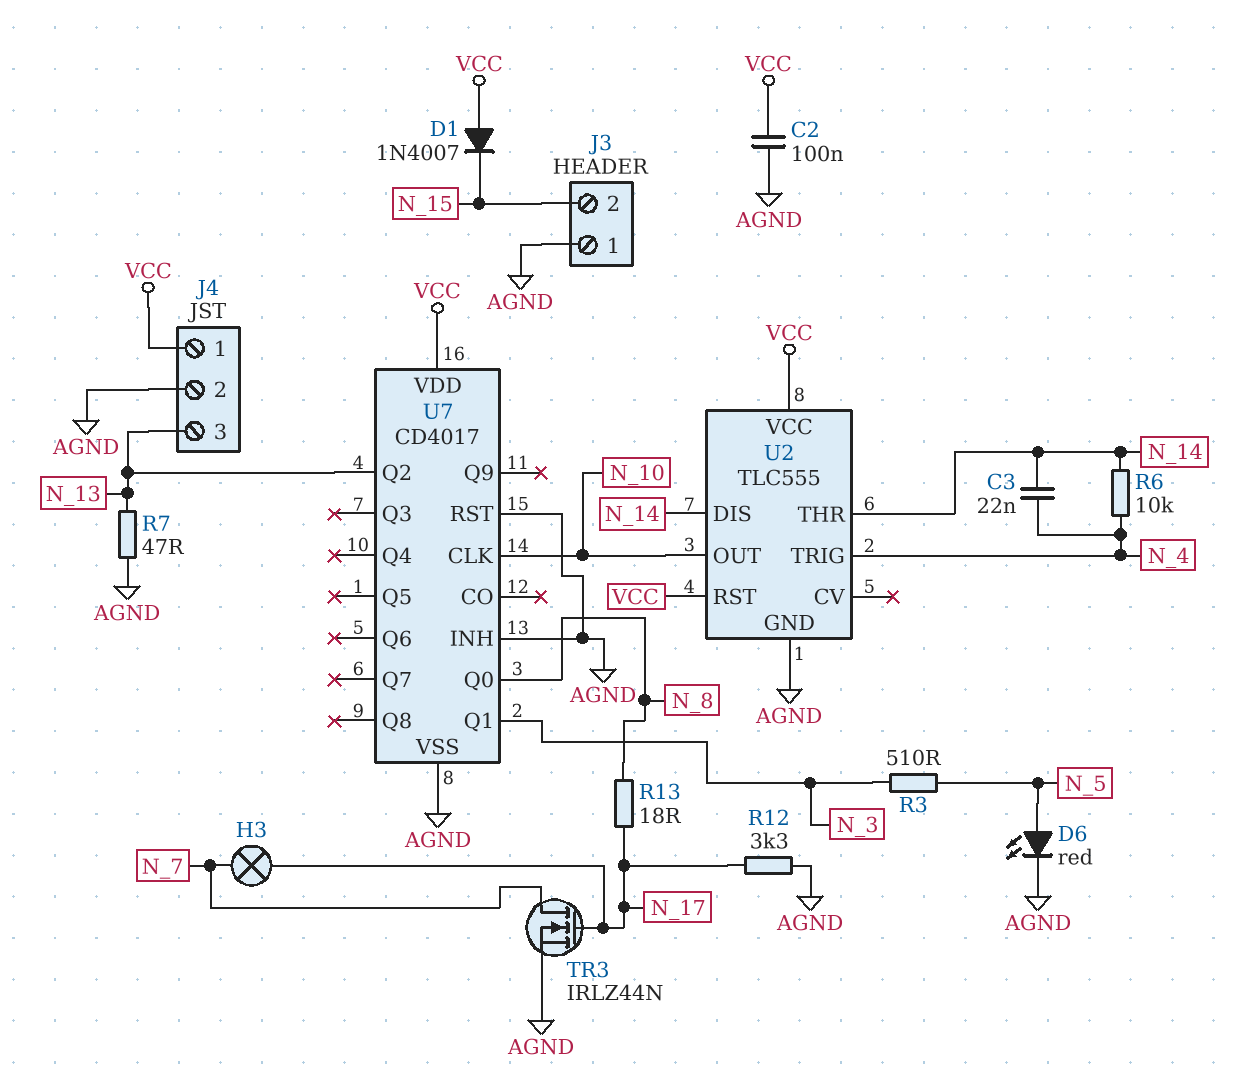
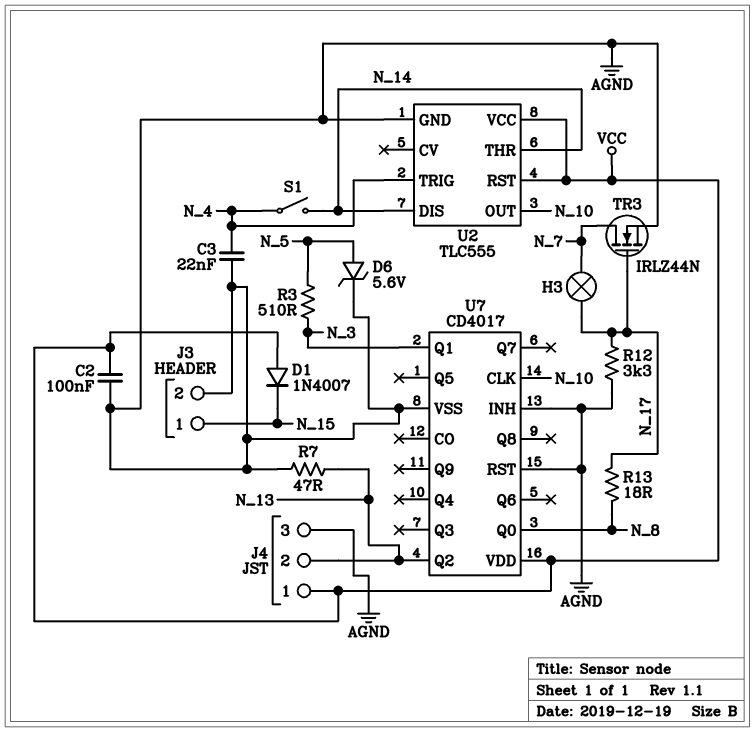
C3: 22nF (N_4, N_14) -> 22nF (AGND, N_4)
D6: LED red (A N_5, K AGND) -> zener 5.6V (A N_5, K AGND)
J3 pin 1: AGND -> N_15
J3 pin 2: N_15 -> AGND
J4 pin 2: AGND -> N_13
J4 pin 3: N_13 -> AGND
R6: 10k (N_4, N_14) -> none
S1: none -> switch (N_4, N_14)

